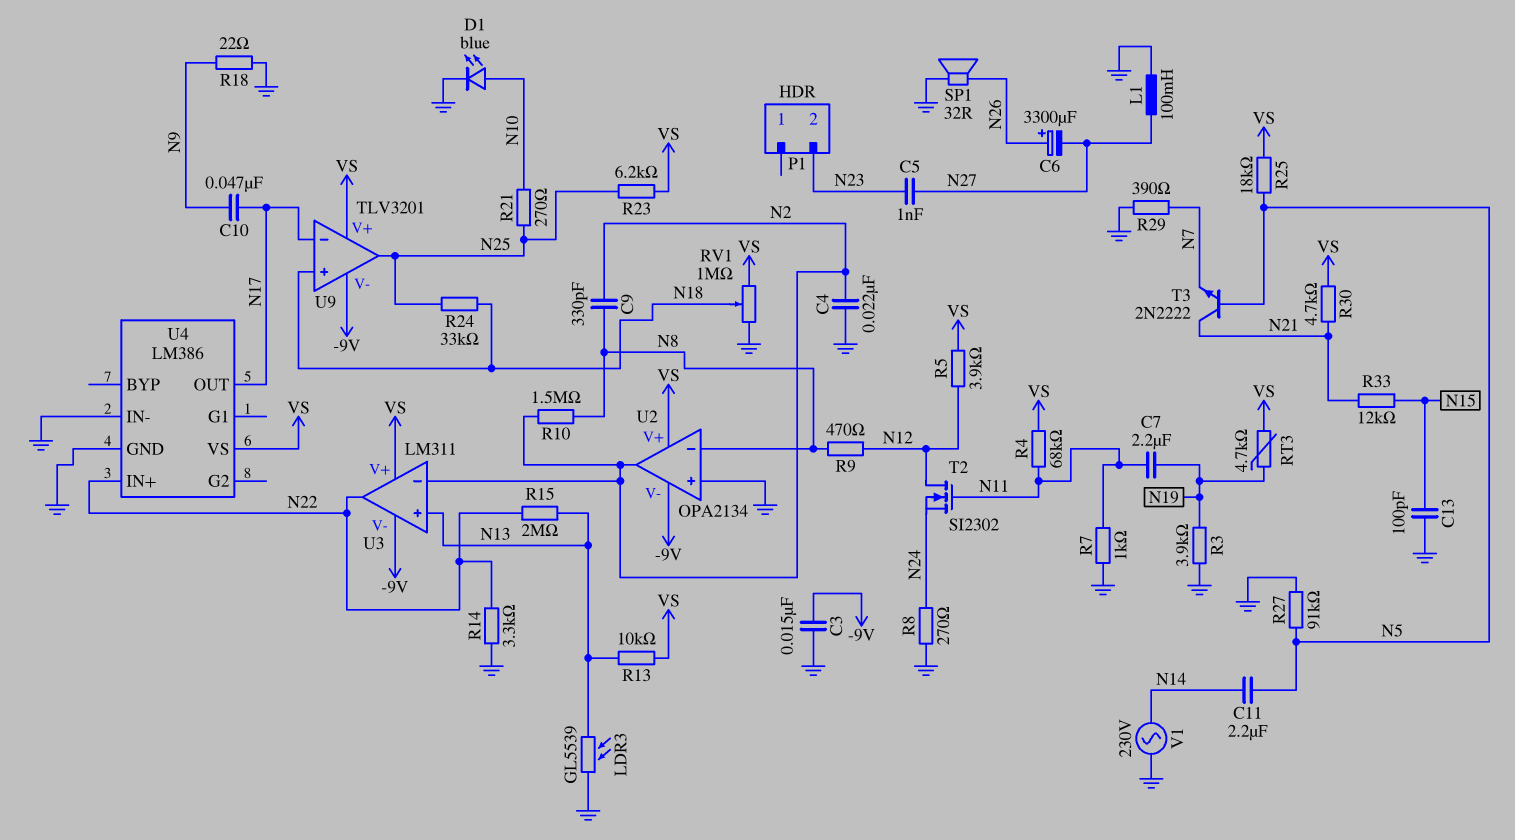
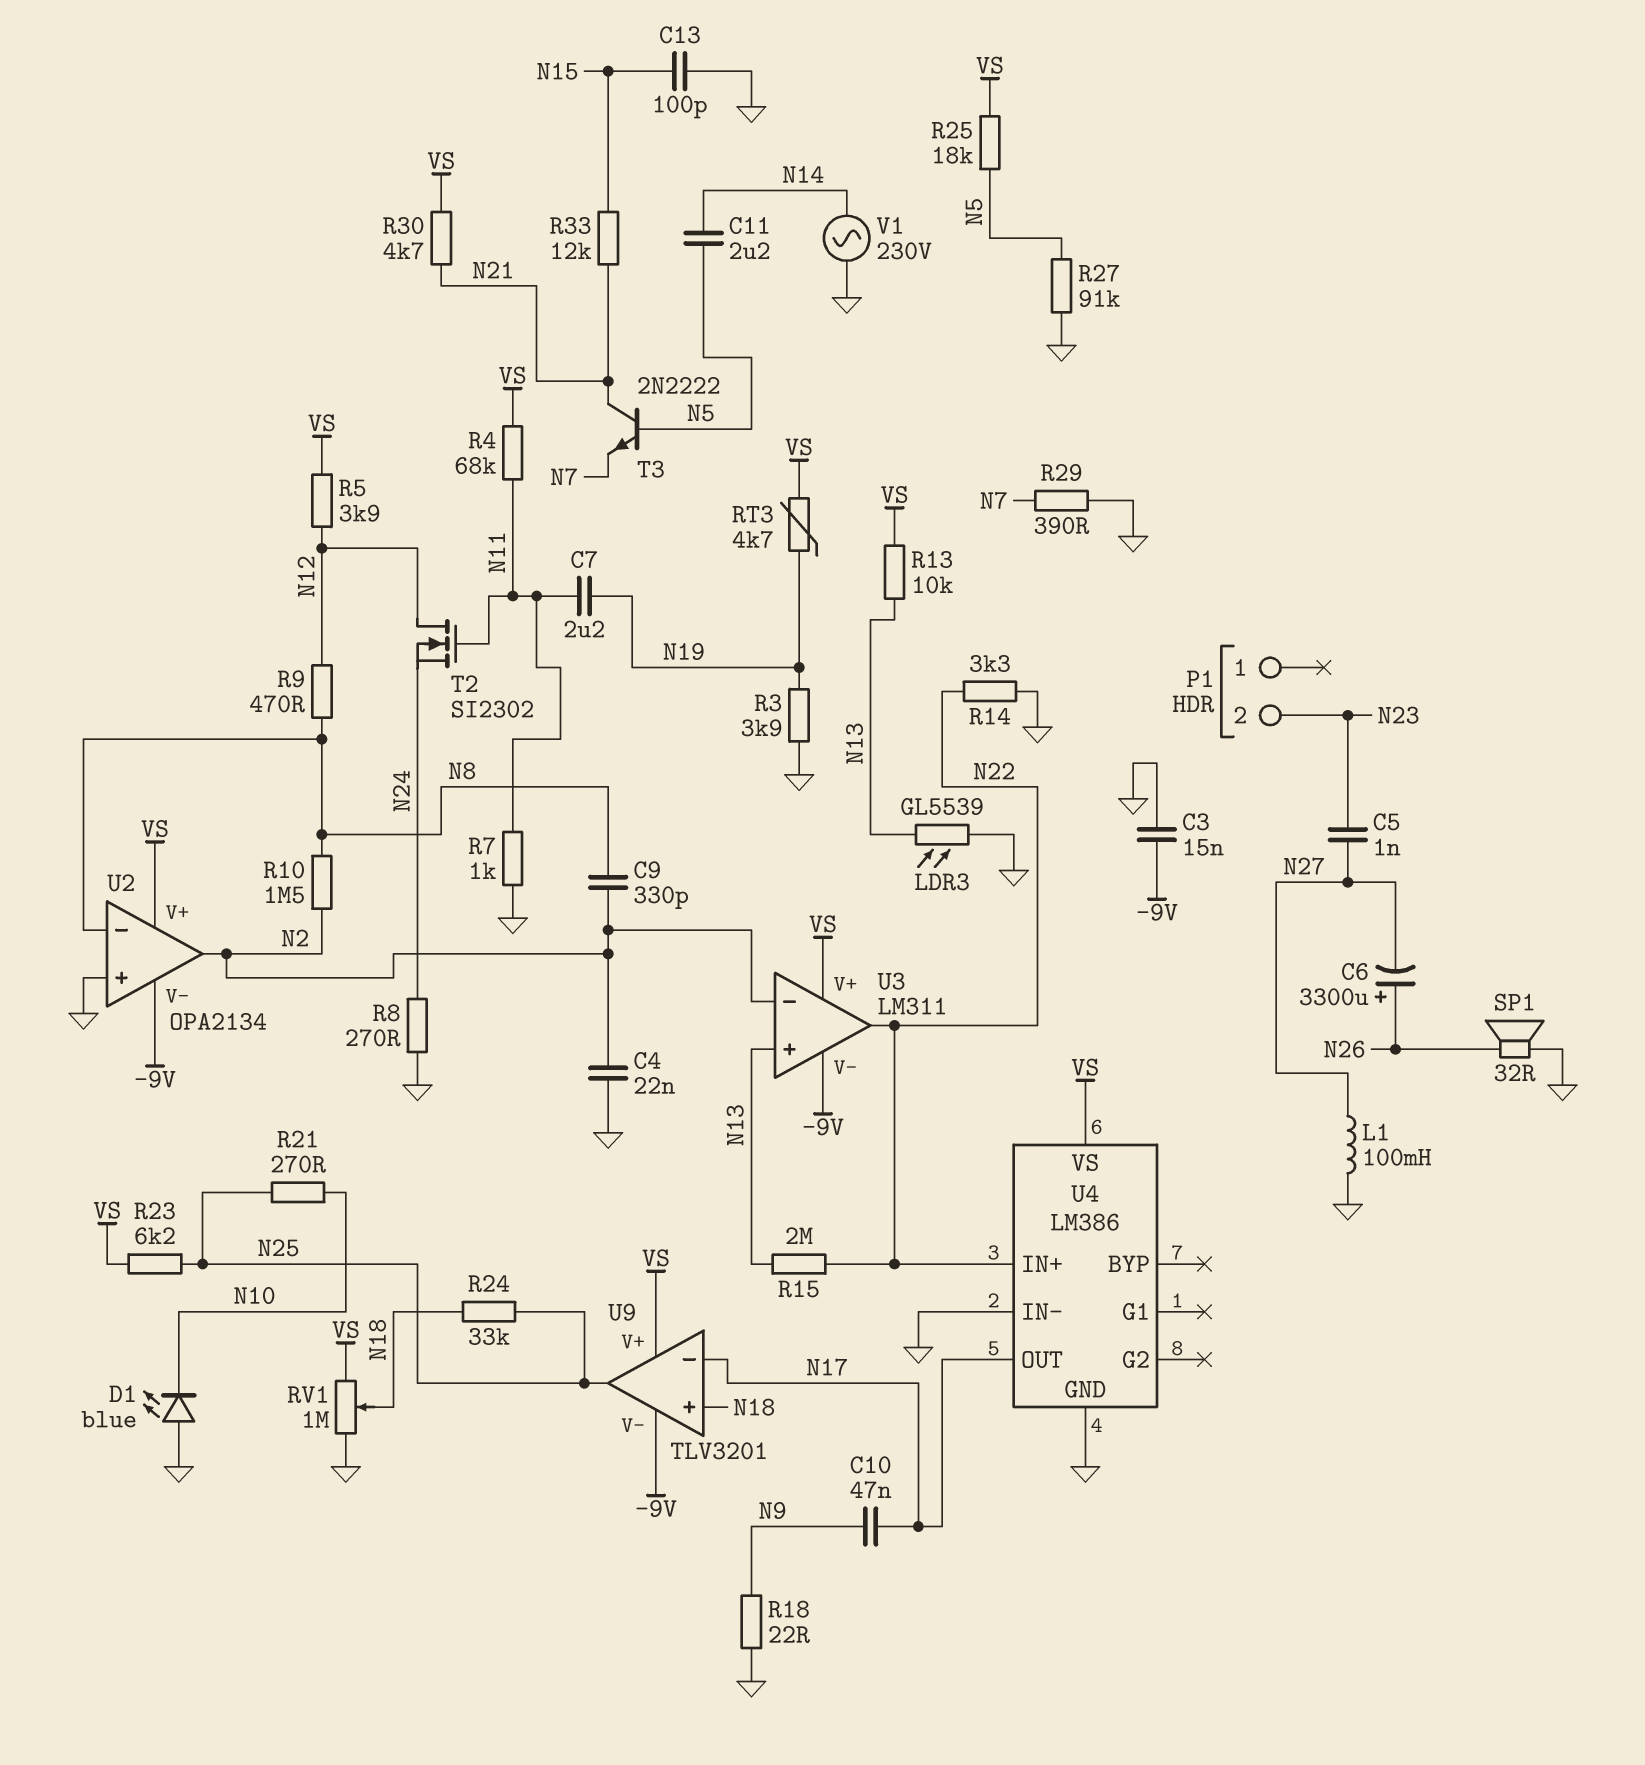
D1: LED blue (A N10, K GND) -> LED blue (A GND, K N10)

